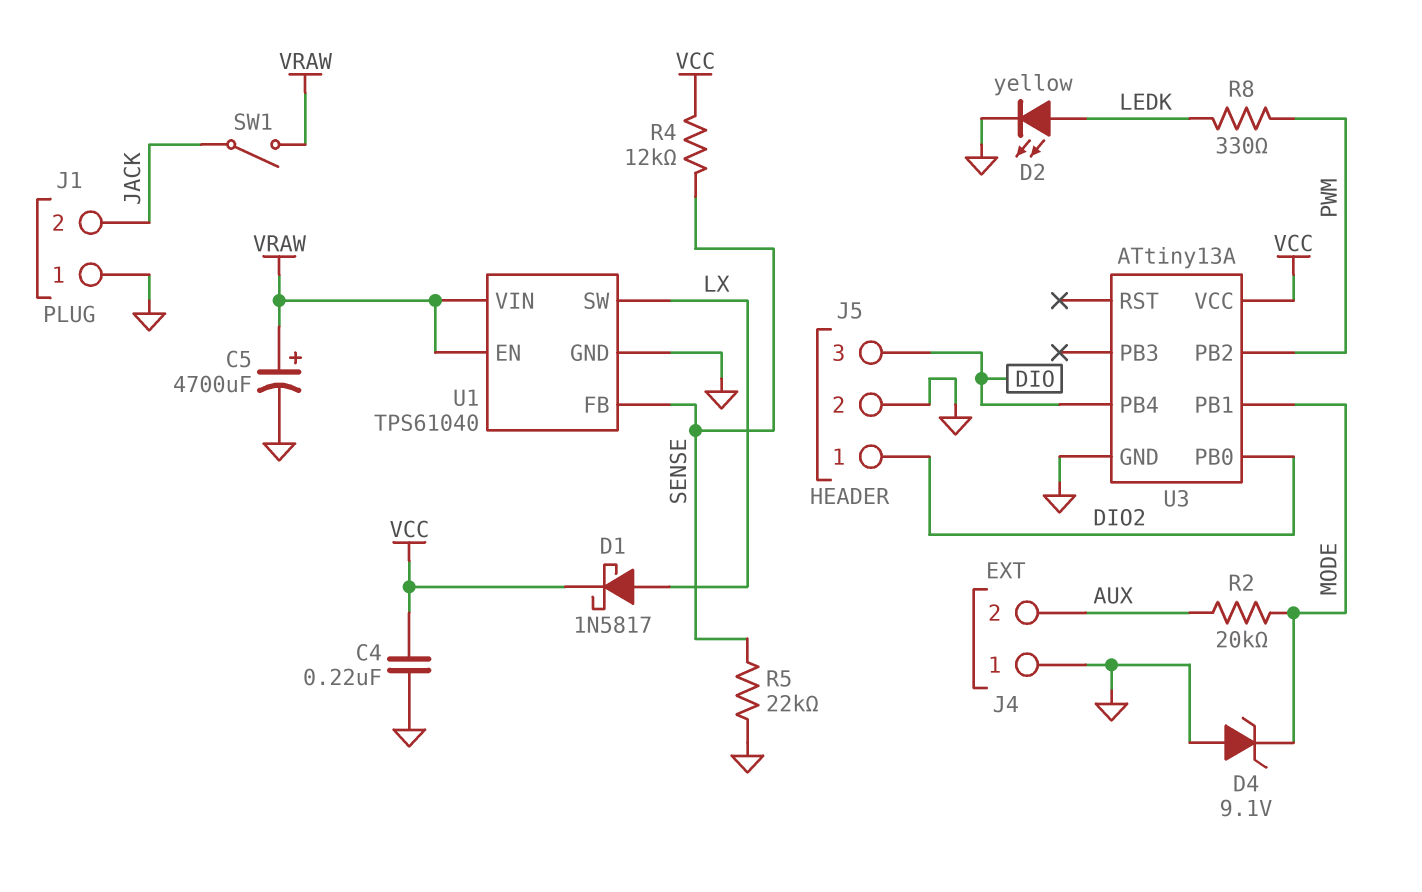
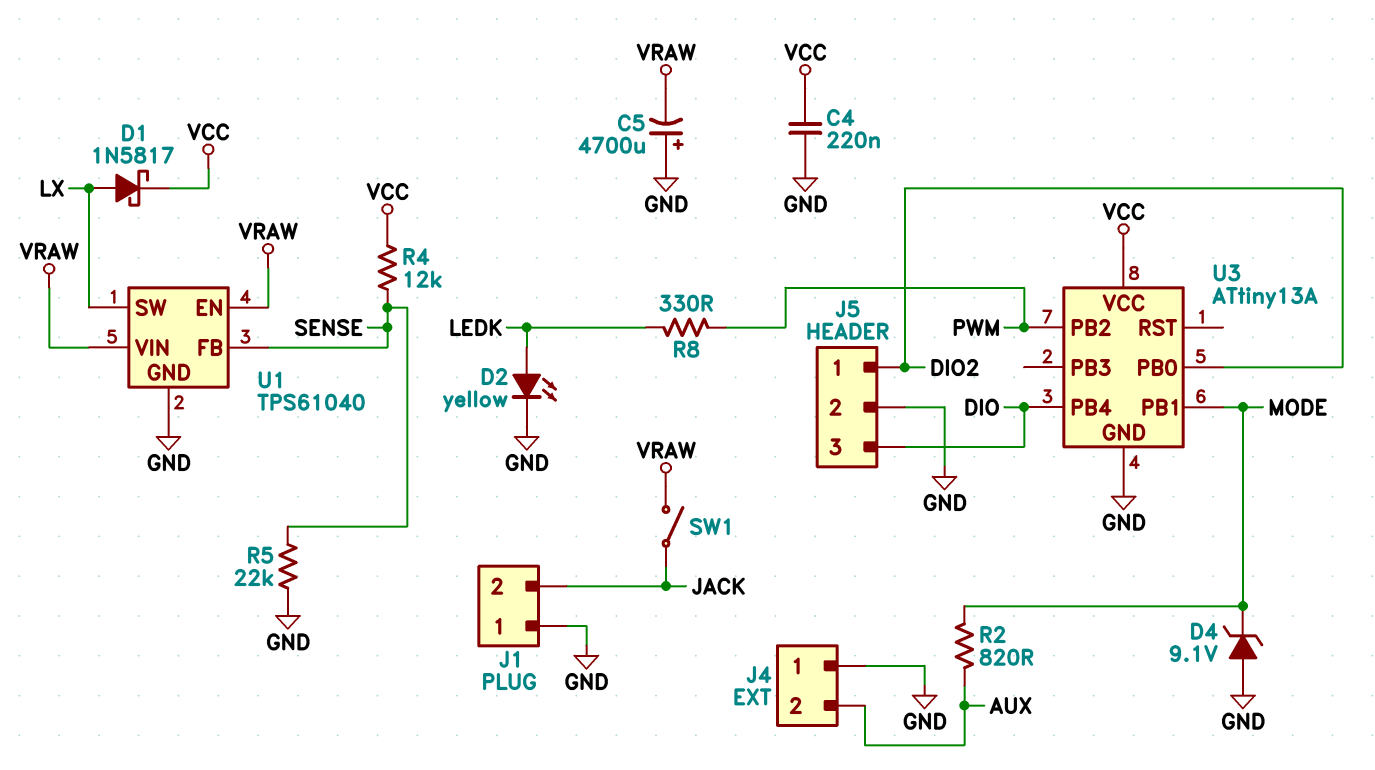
C5: 4700uF (plus VRAW, minus GND) -> 4700uF (plus GND, minus VRAW)
R2: 20k (AUX, MODE) -> 820 (AUX, MODE)

